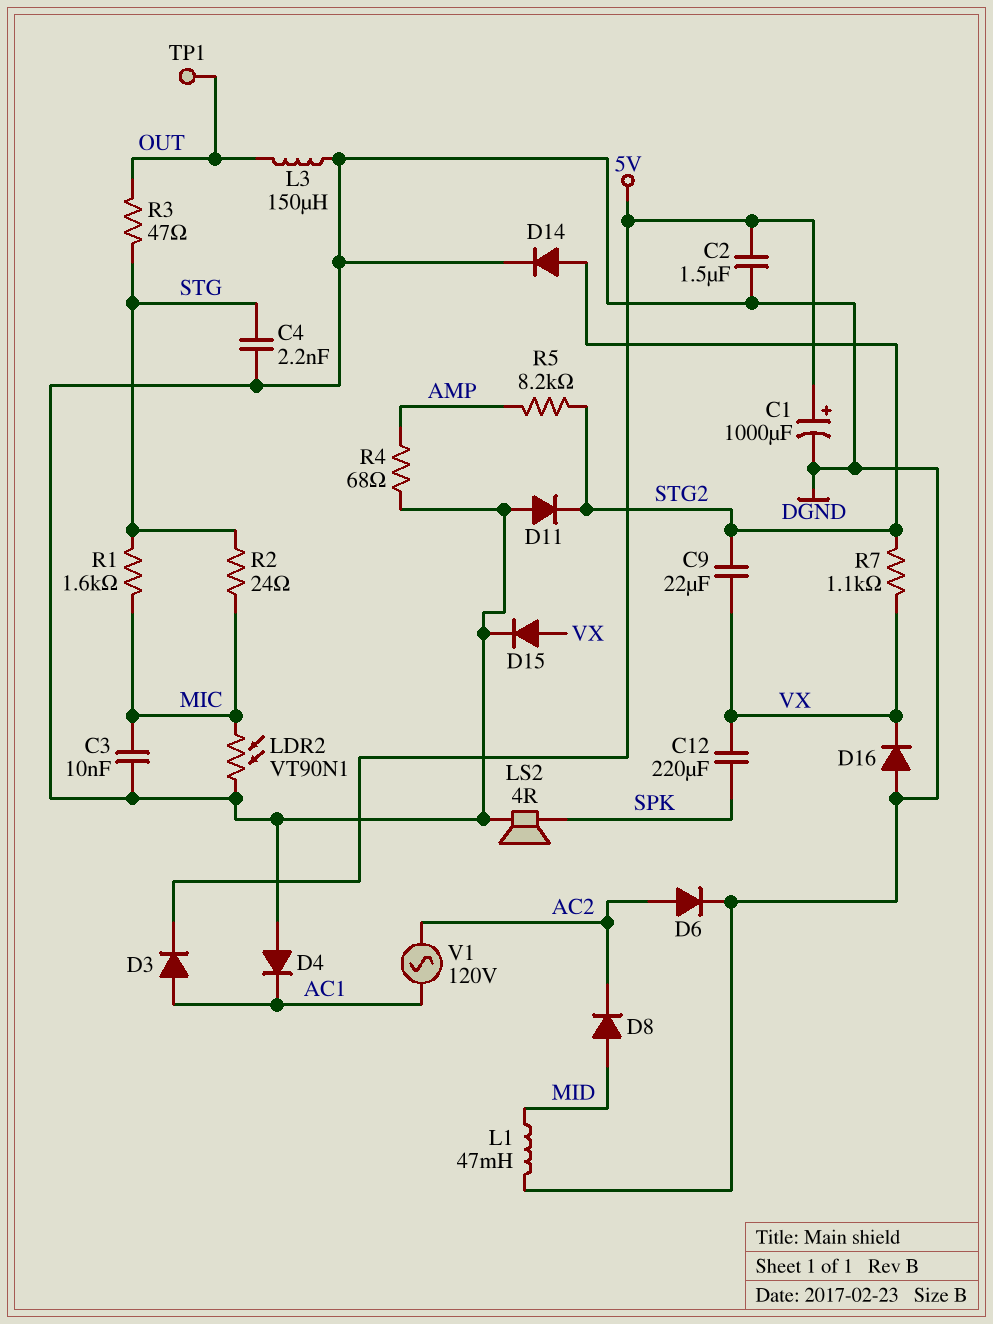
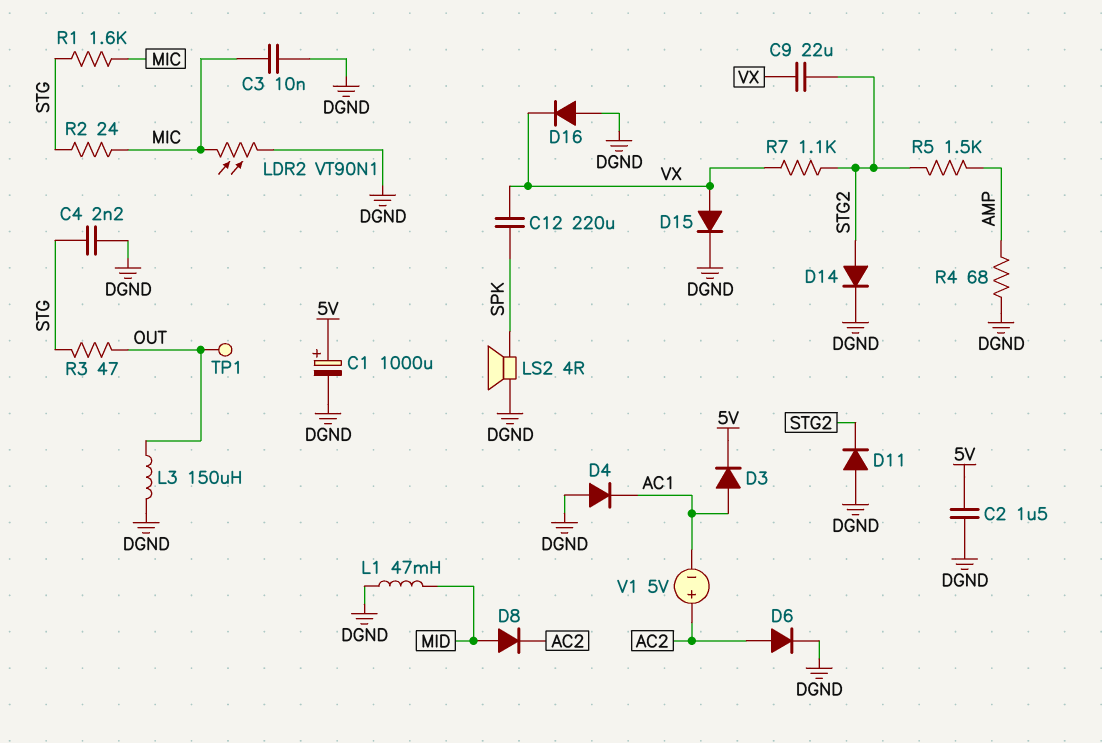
R5: 8.2k (AMP, STG2) -> 1.5k (AMP, STG2)
V1: AC 120V (AC1, AC2) -> 5V (plus AC2, minus AC1)

